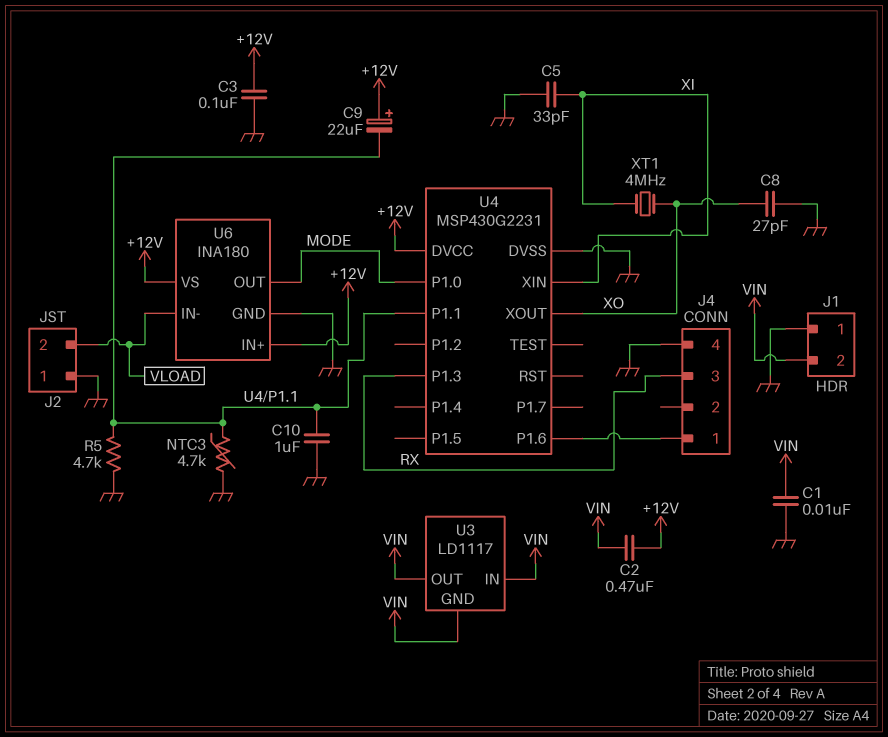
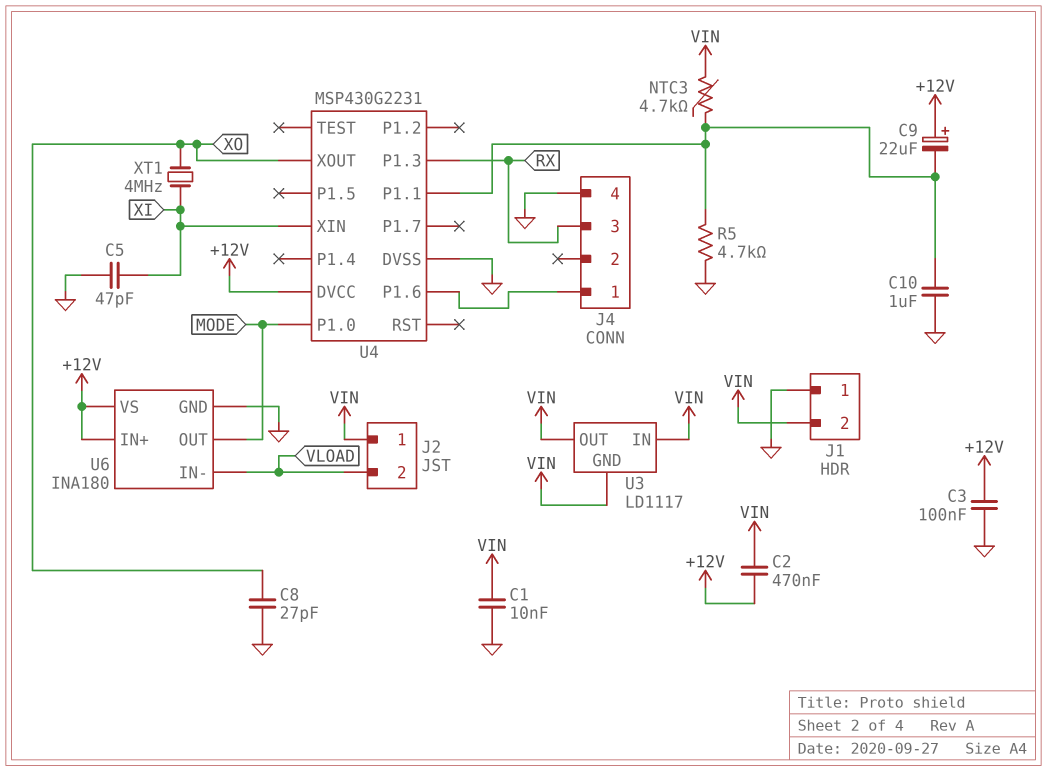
C5: 33pF (GND, XI) -> 47pF (GND, XI)
J2 pin 1: GND -> VIN
NTC3: 4.7k (GND, U4/P1.1) -> 4.7k (U4/P1.1, VIN)

